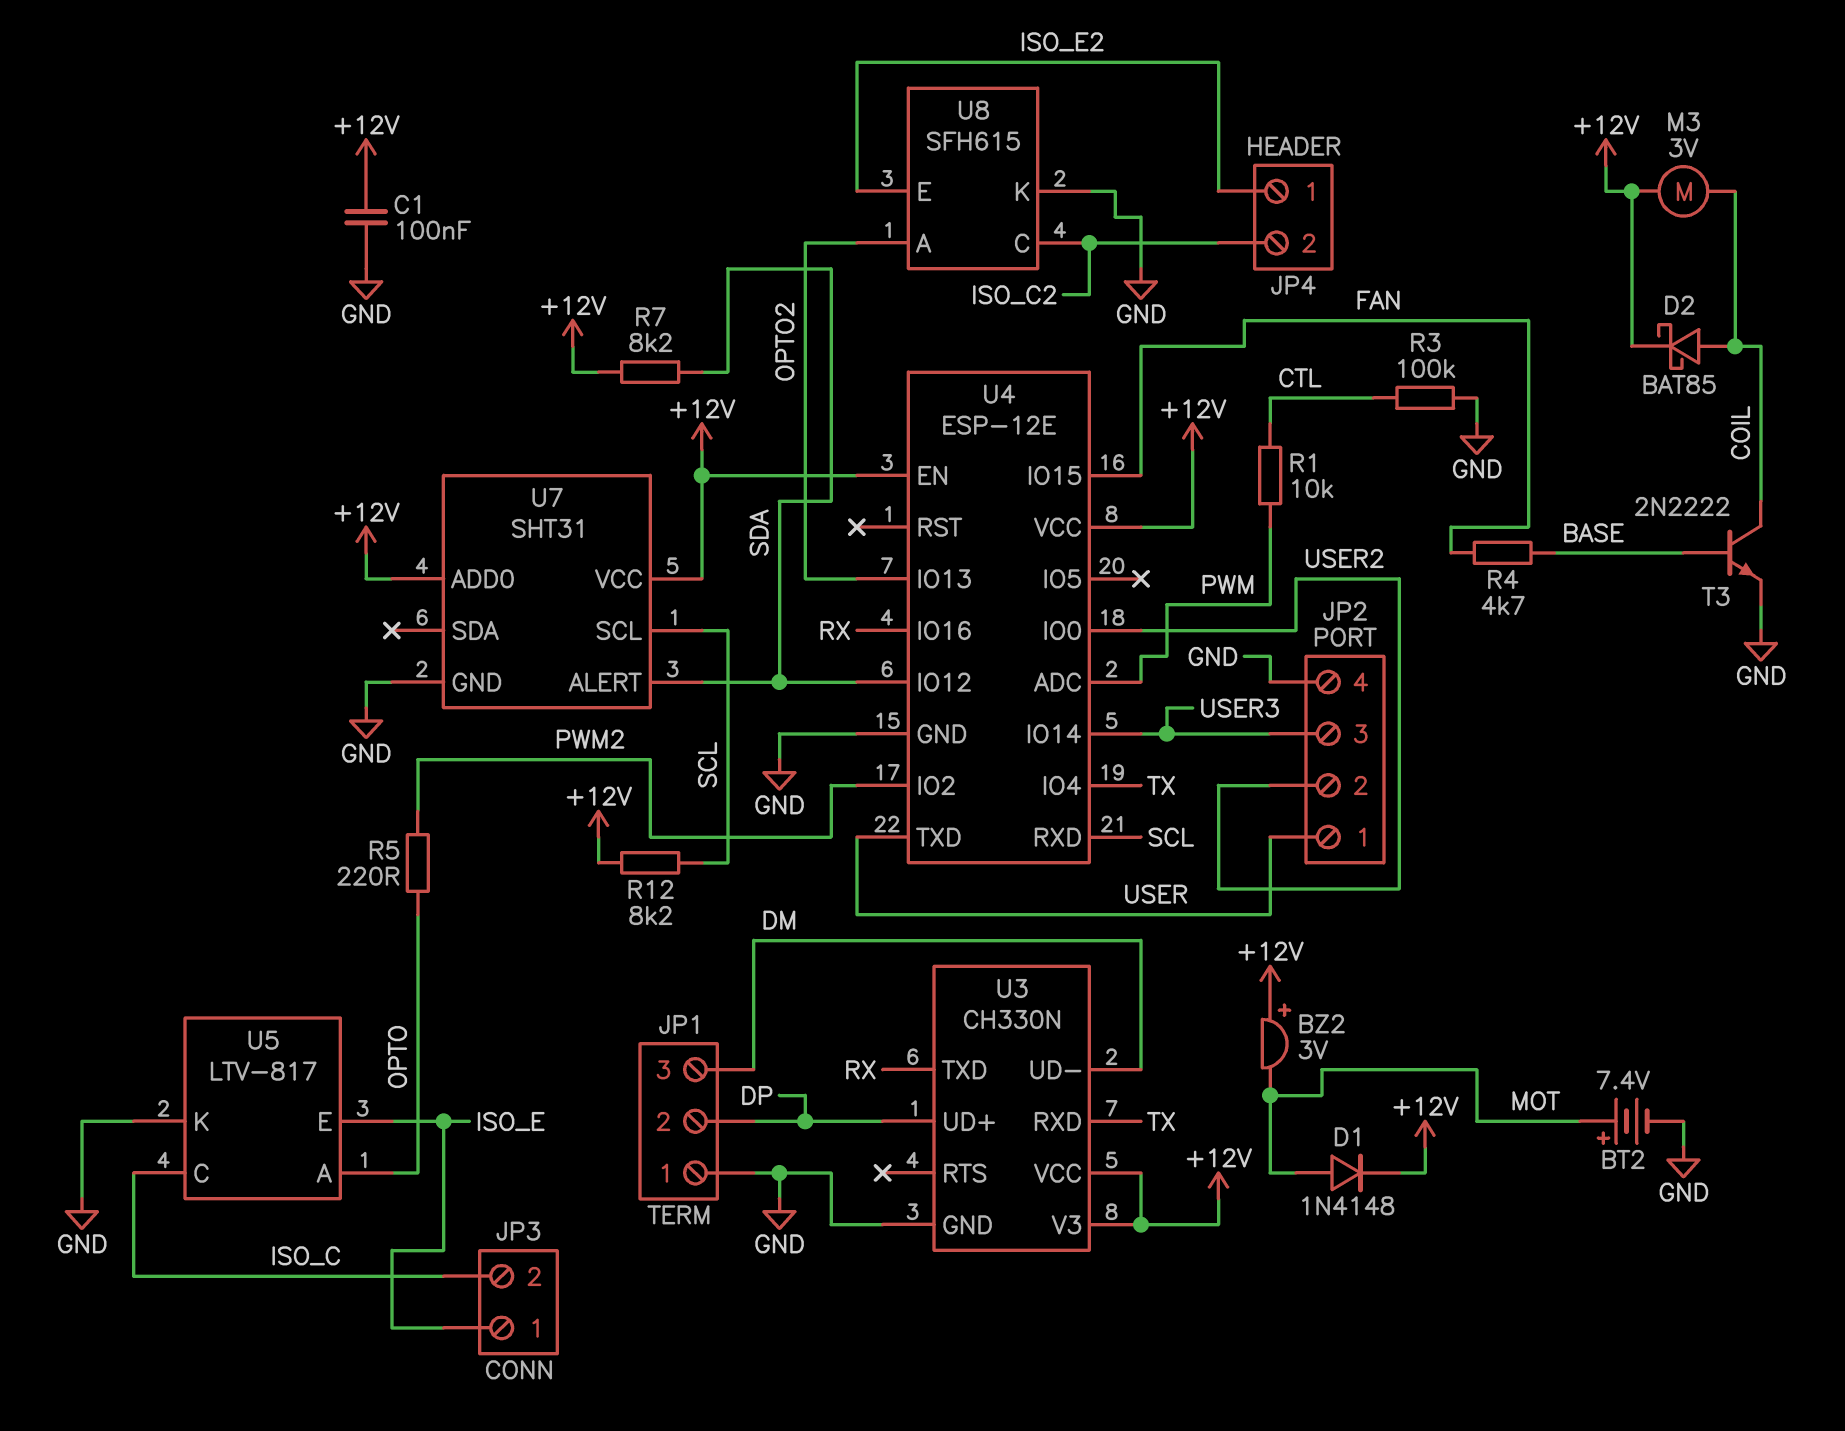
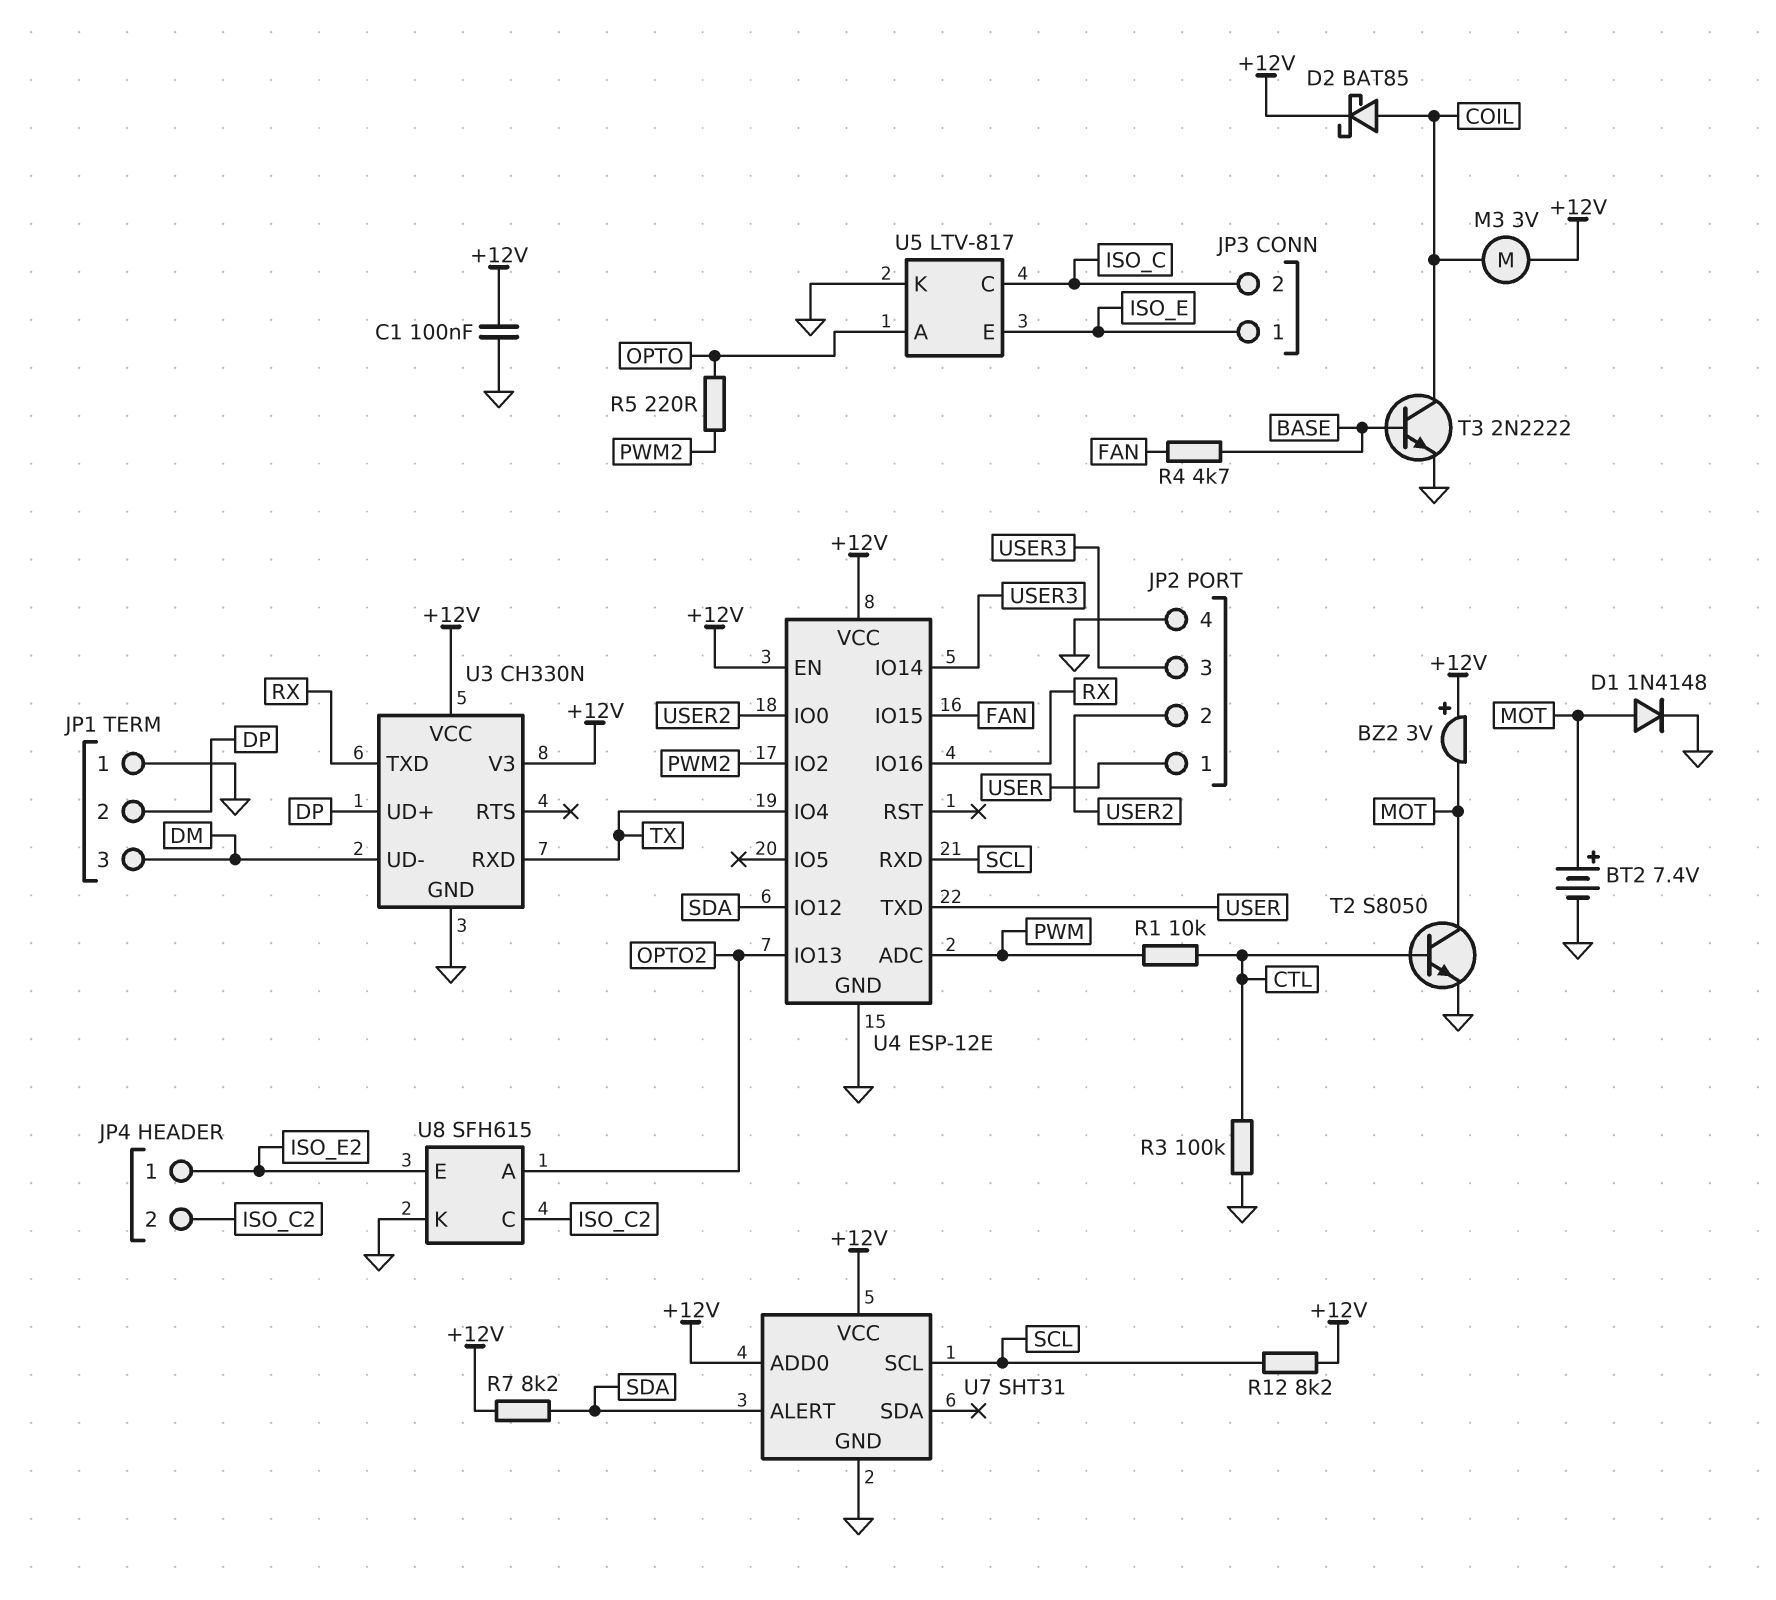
D1: diode 1N4148 (A MOT, K +12V) -> diode 1N4148 (A MOT, K GND)
T2: none -> NPN S8050 (B CTL, C MOT, E GND)

